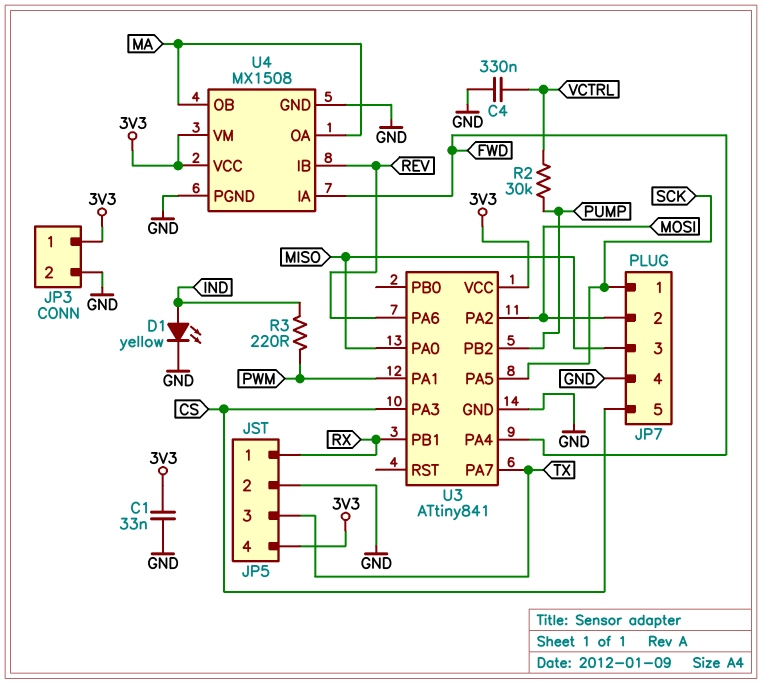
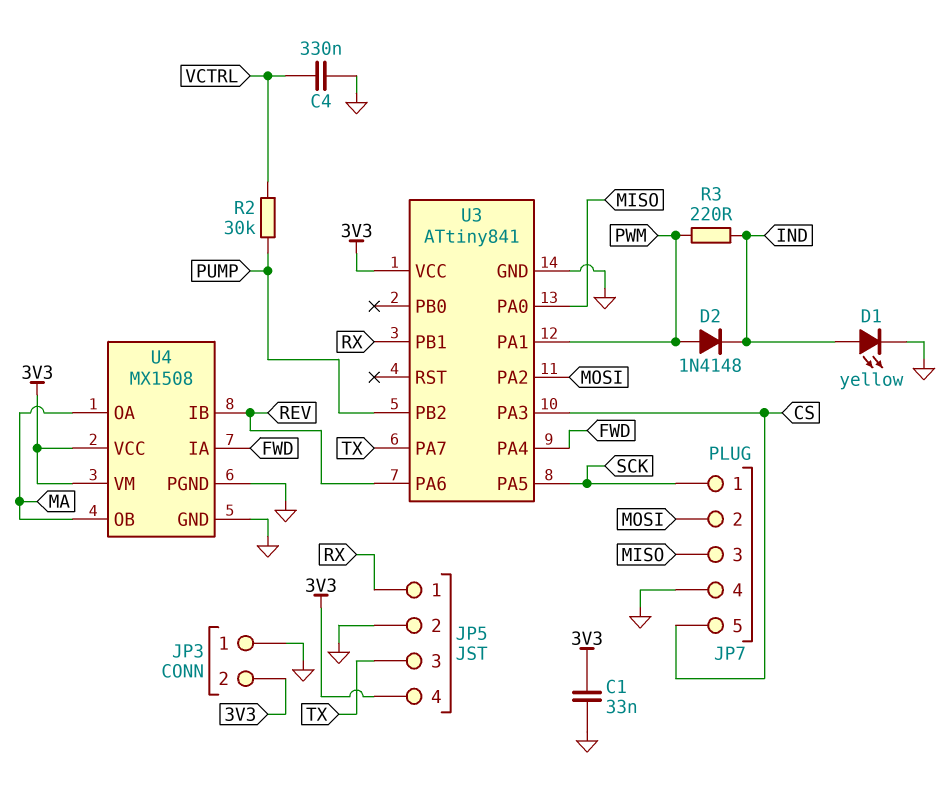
D2: none -> diode 1N4148 (A PWM, K IND)
JP3 pin 1: 3V3 -> GND
JP3 pin 2: GND -> 3V3

